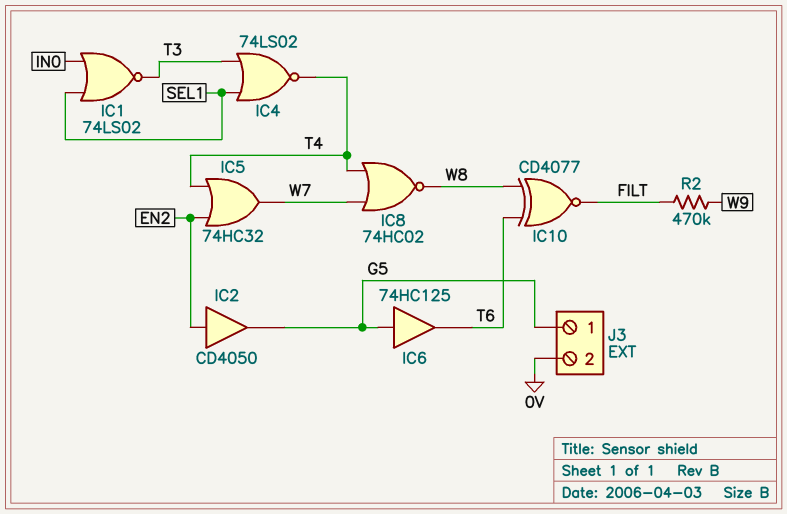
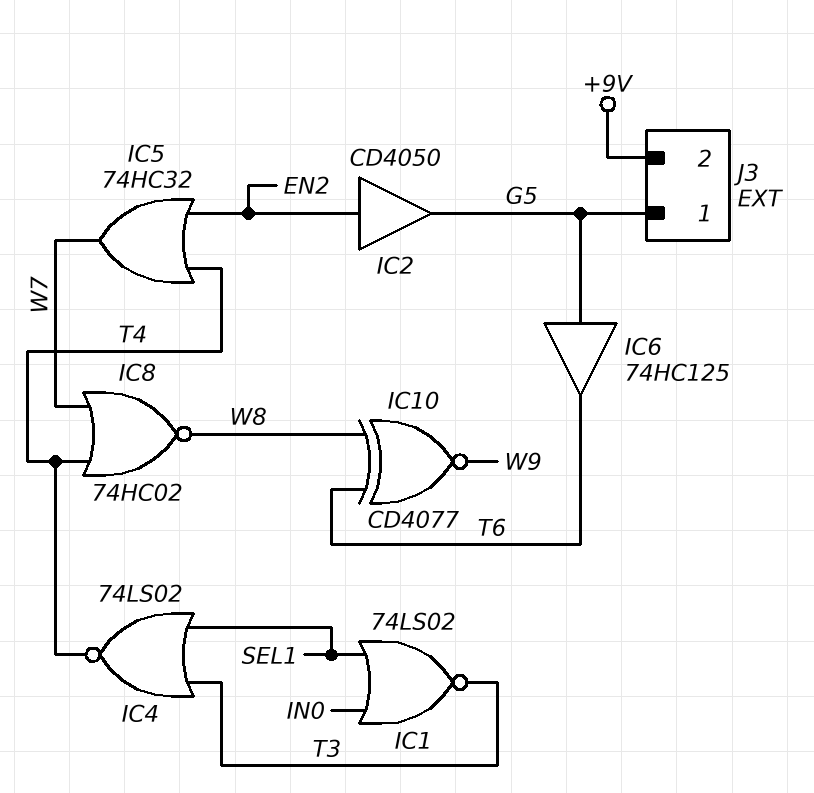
IC10: XNOR CD4077 (in T6, in W8, out FILT) -> XNOR CD4077 (in T6, in W8, out W9)
J3 pin 2: 0V -> +9V
R2: 470k (FILT, W9) -> none

